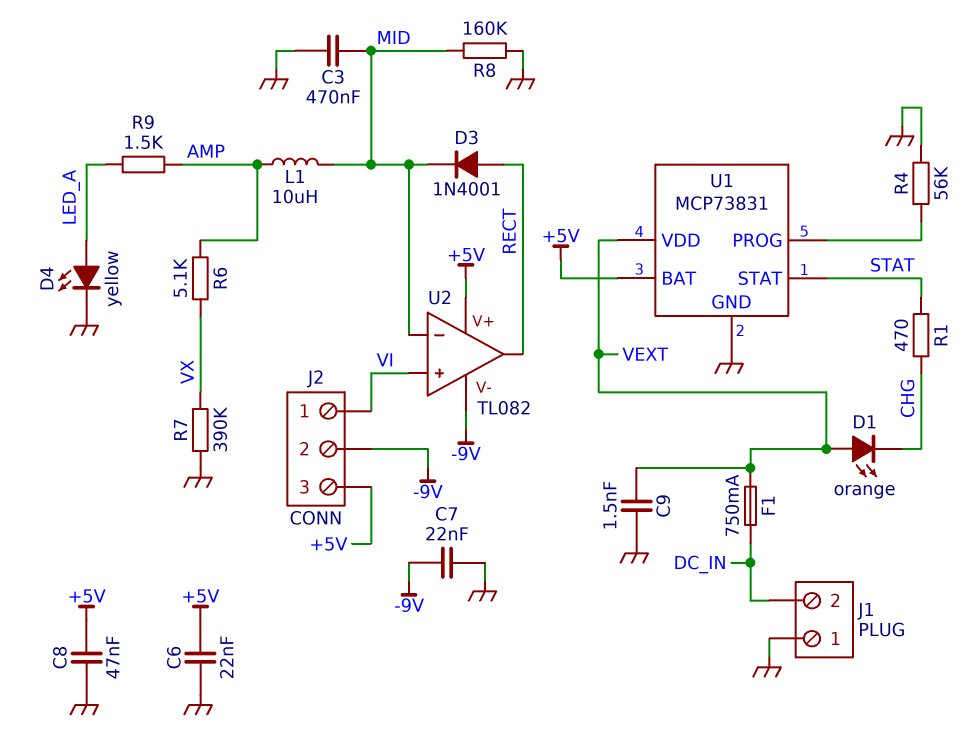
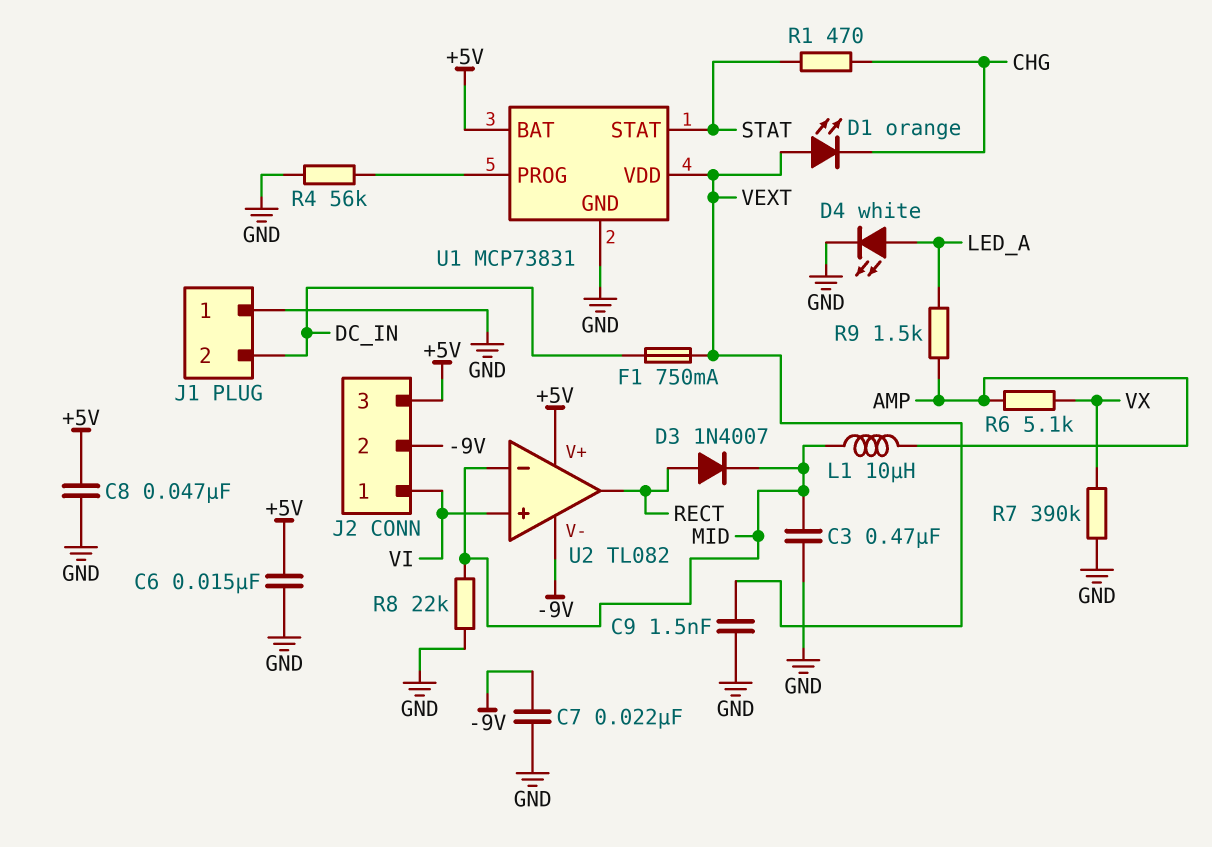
C6: 22nF (+5V, GND) -> 15nF (+5V, GND)
D3: diode 1N4001 (A RECT, K MID) -> diode 1N4007 (A RECT, K MID)
D4: LED yellow (A LED_A, K GND) -> LED white (A LED_A, K GND)
R8: 160k (GND, MID) -> 22k (GND, MID)

